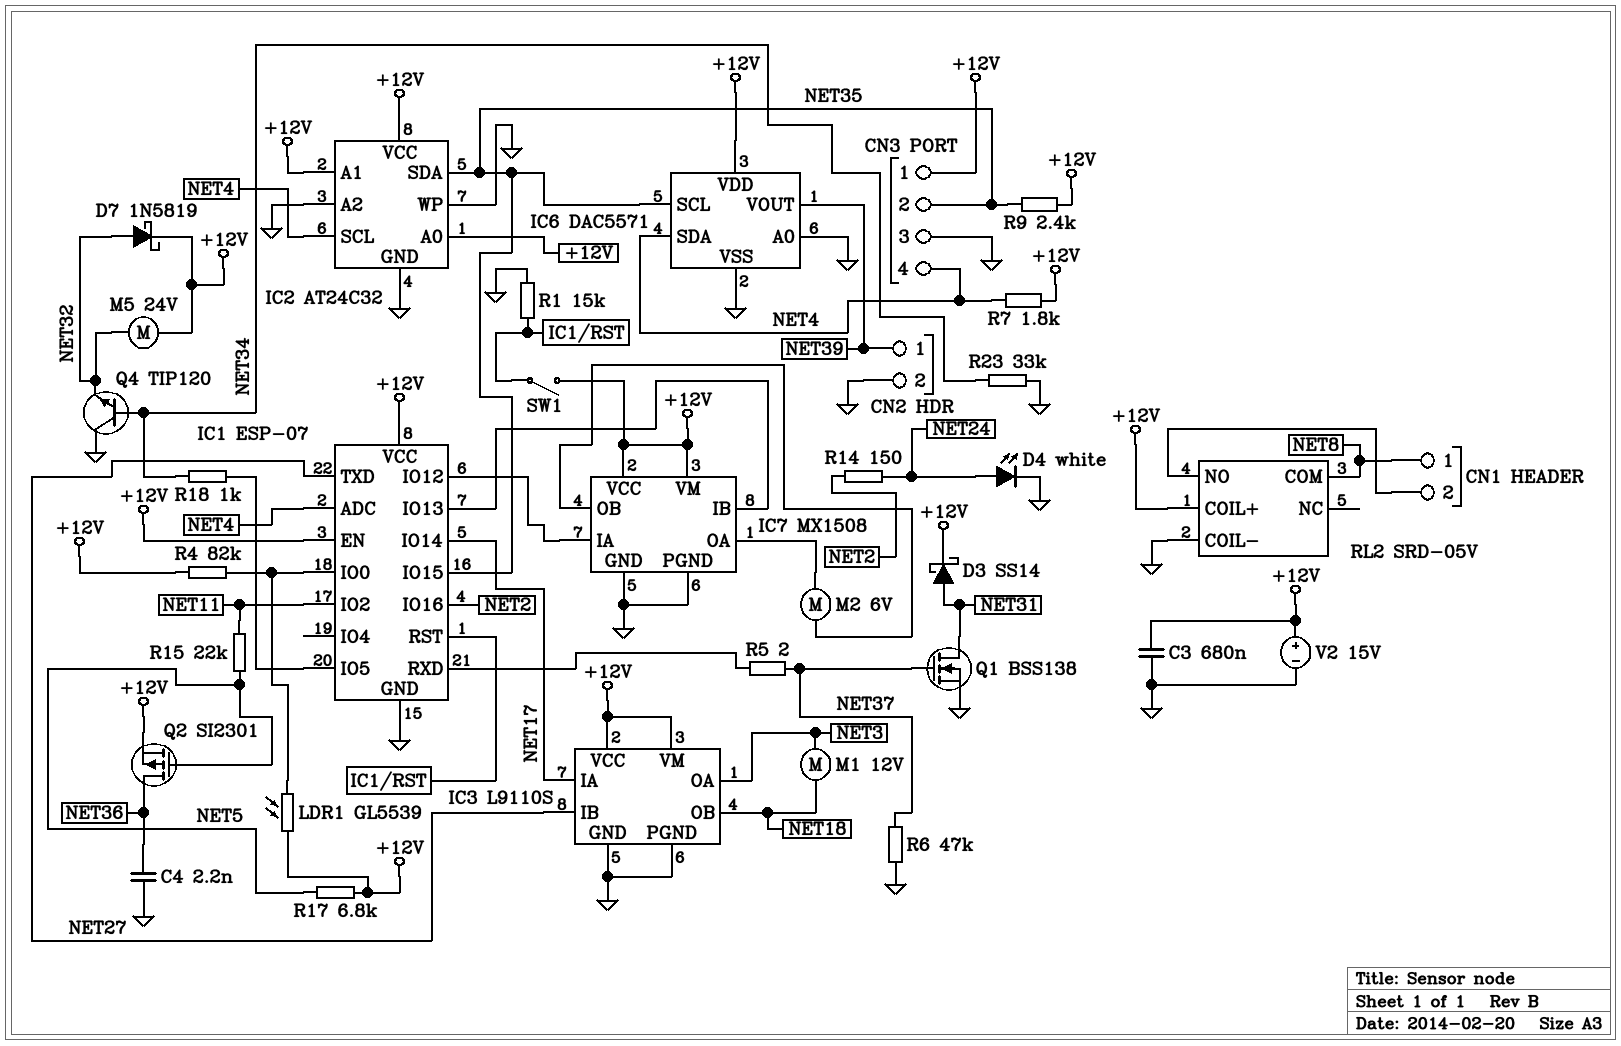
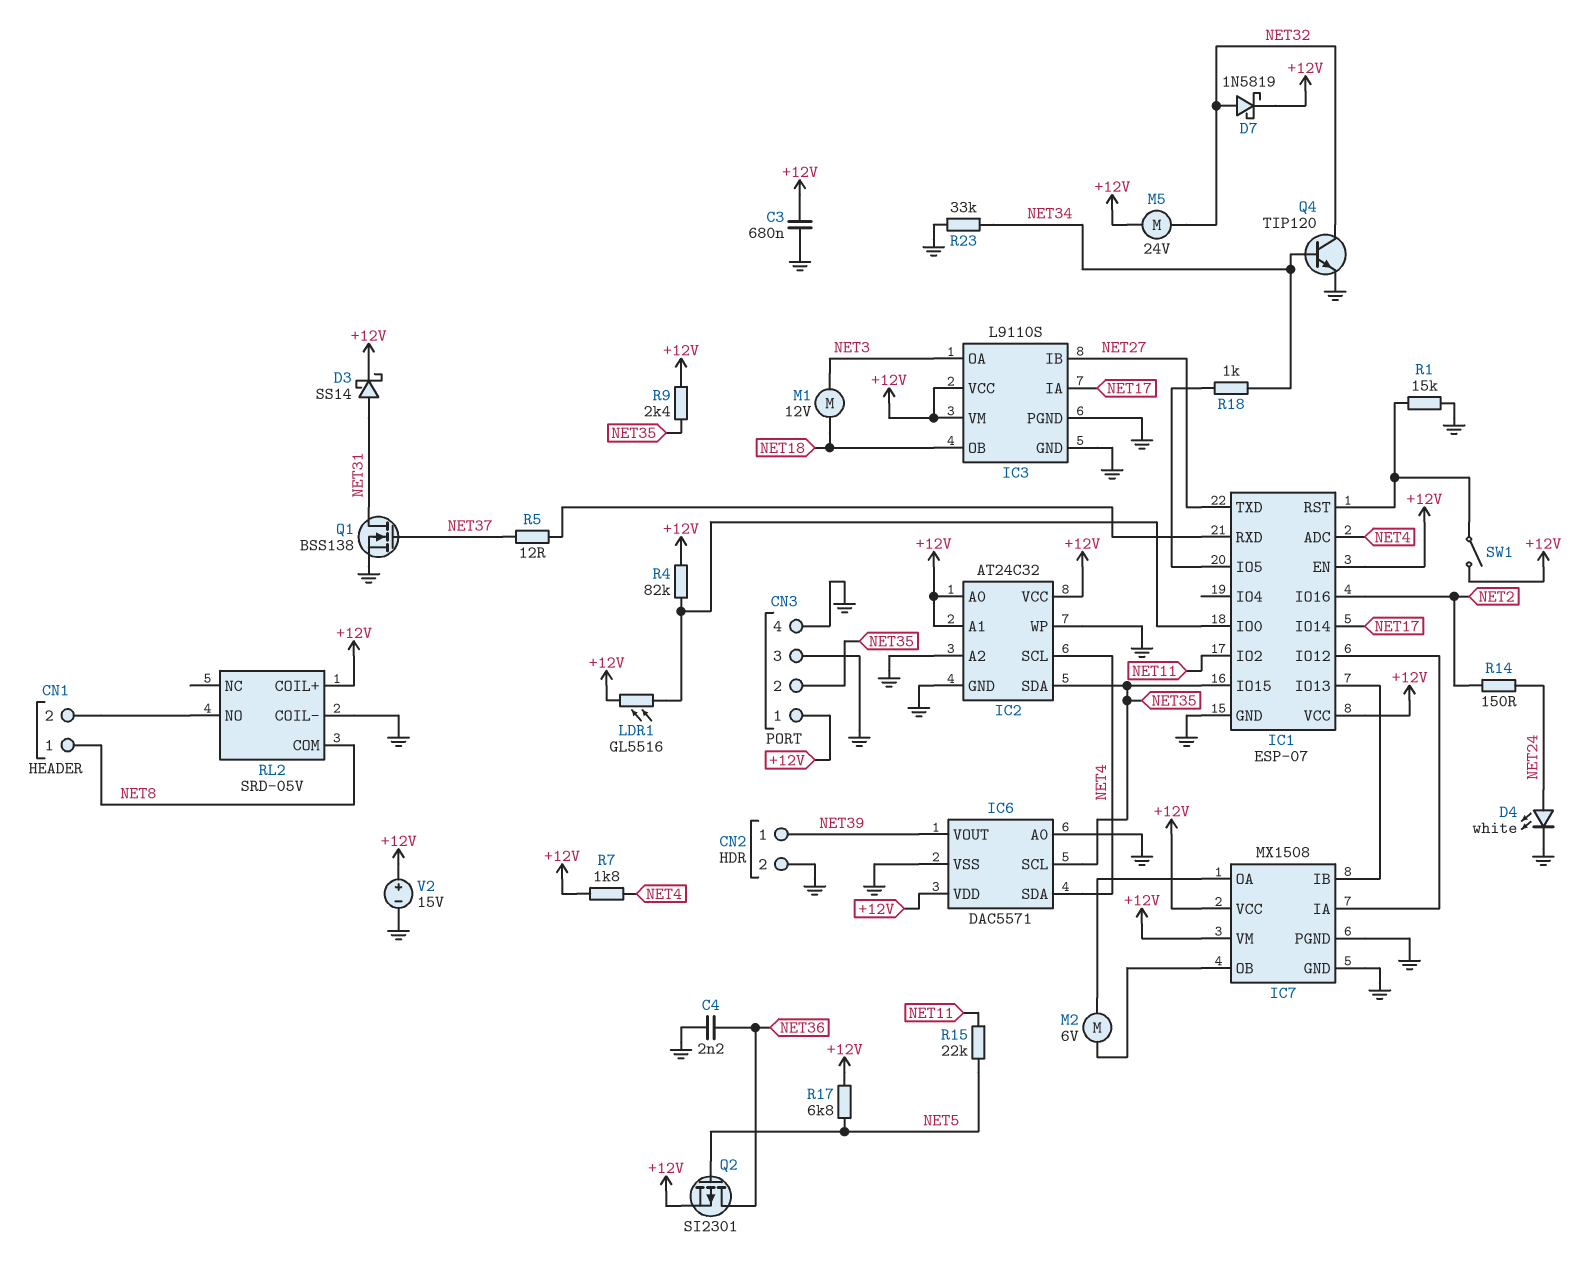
CN3 pin 4: NET4 -> GND
LDR1: GL5539 (+12V, IC1/IO0) -> GL5516 (+12V, IC1/IO0)
Q4: NPN TIP120 (B NET34, C GND, E NET32) -> NPN TIP120 (B NET34, C NET32, E GND)
R5: 2 (IC1/RXD, NET37) -> 12 (IC1/RXD, NET37)
R6: 47k (GND, NET37) -> none

